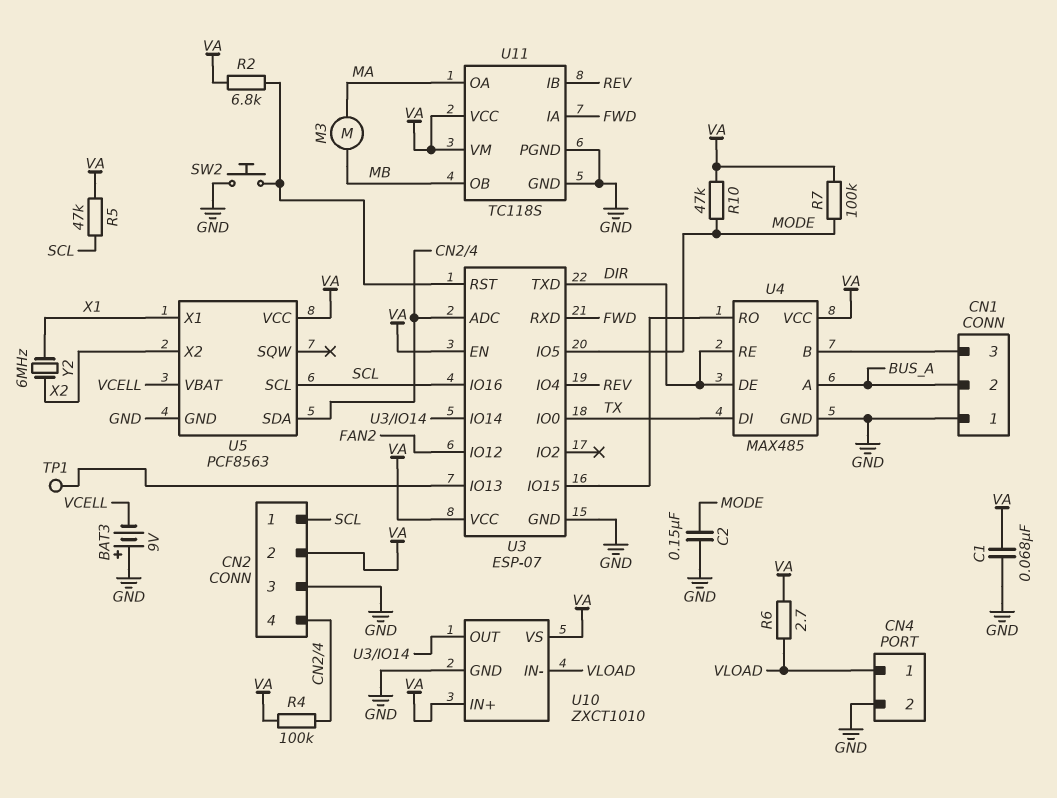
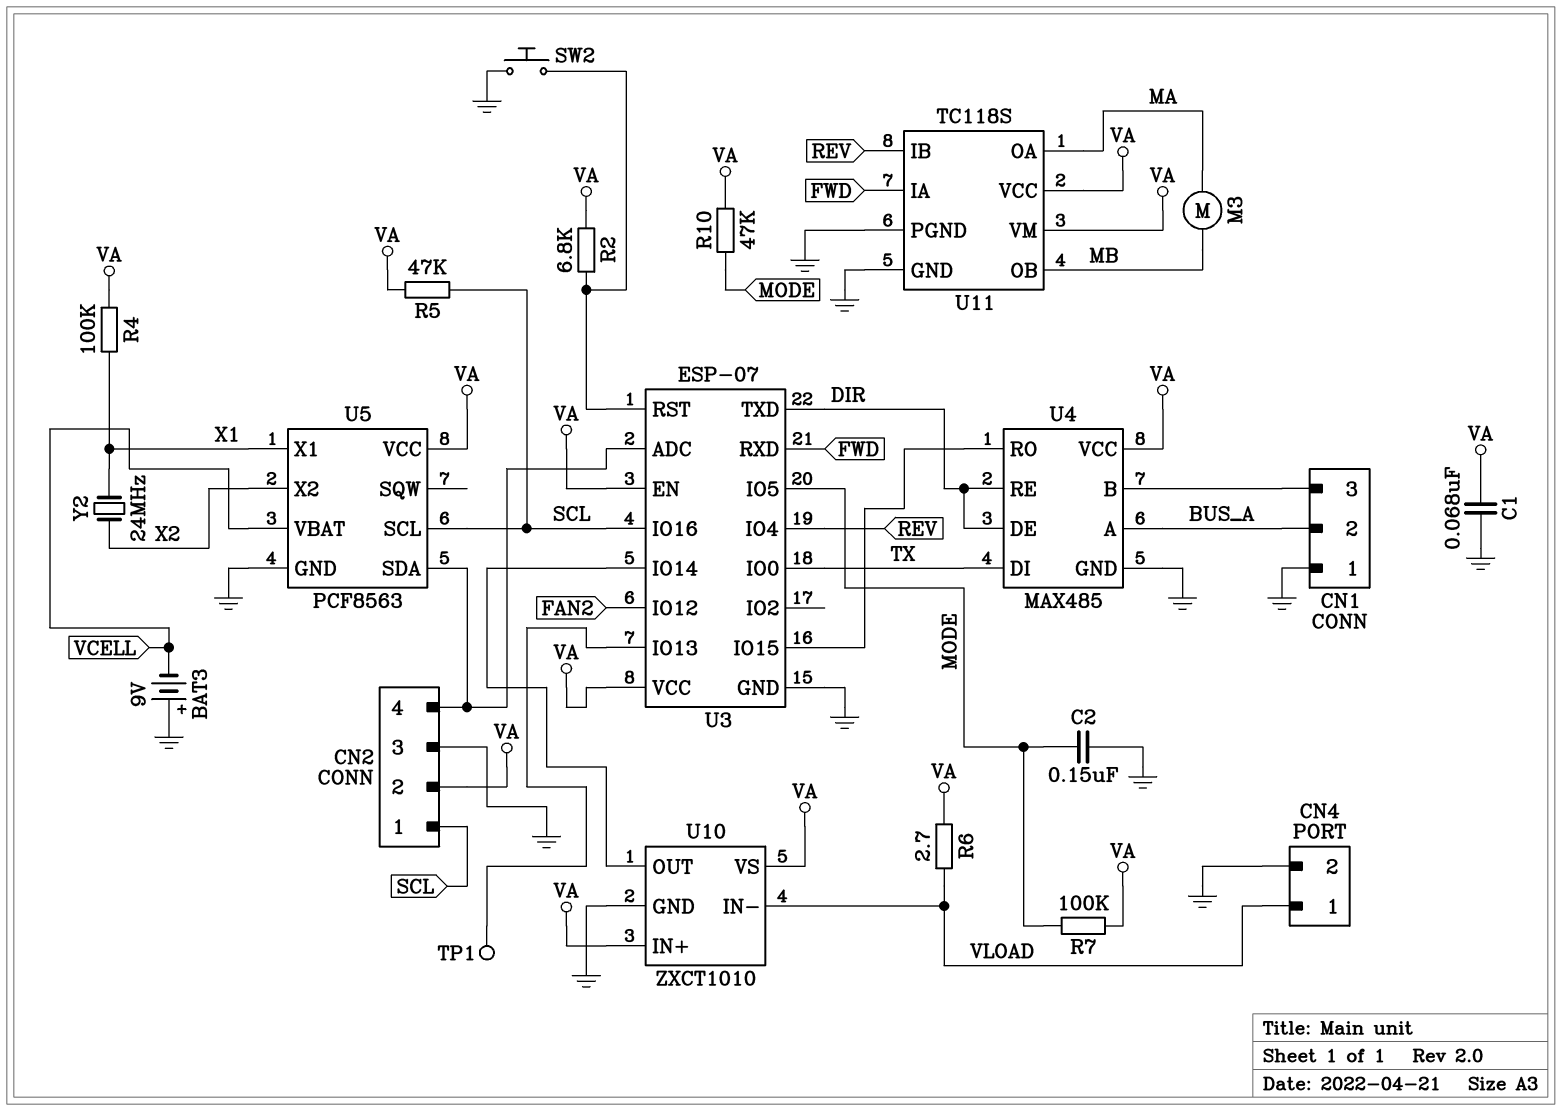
R4: 100k (CN2/4, VA) -> 100k (VA, X1)
Y2: 6MHz (X1, X2) -> 24MHz (X1, X2)

